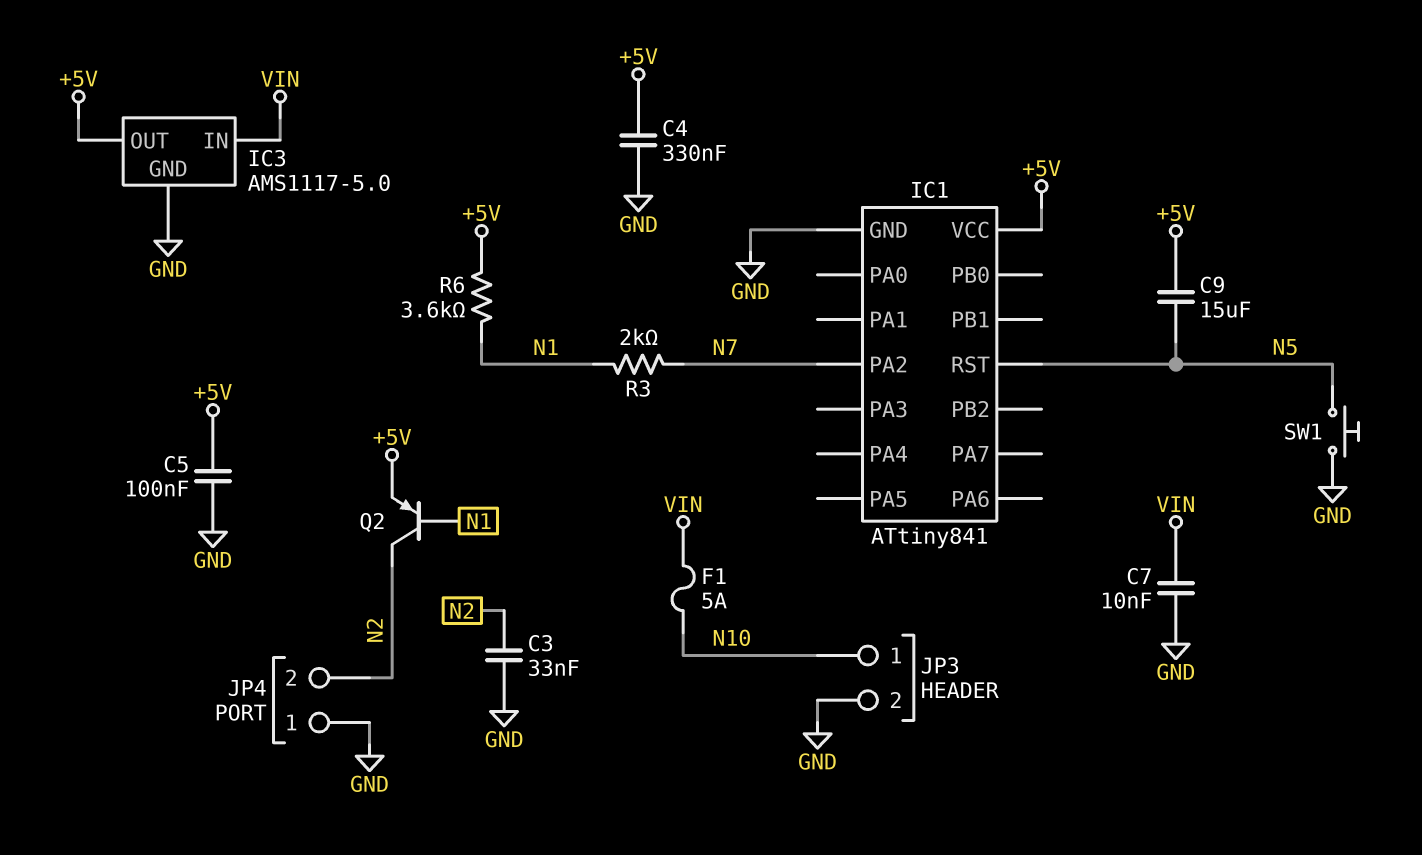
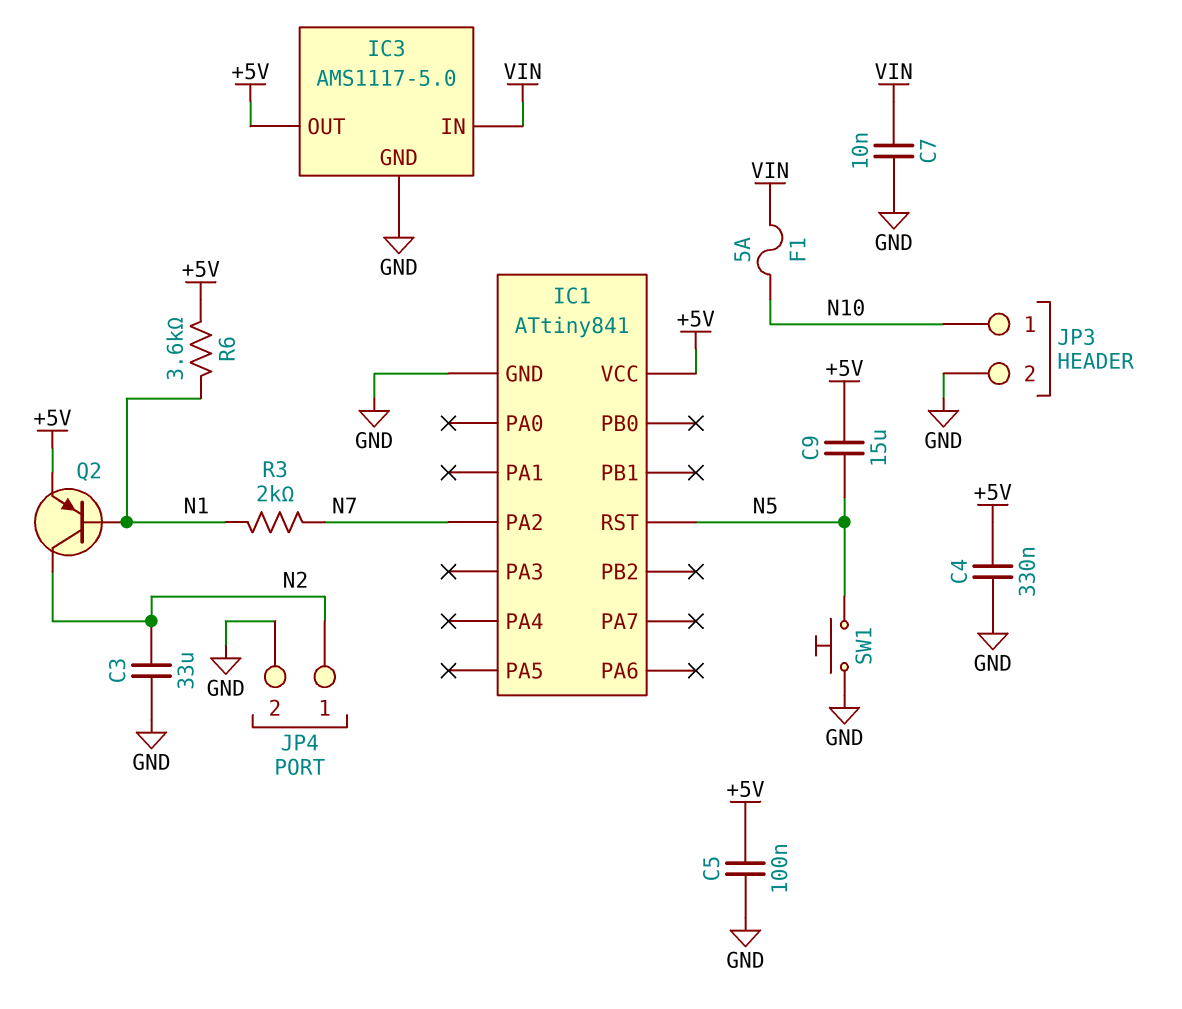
C3: 33nF (GND, N2) -> 33uF (GND, N2)
JP4 pin 1: GND -> N2
JP4 pin 2: N2 -> GND

